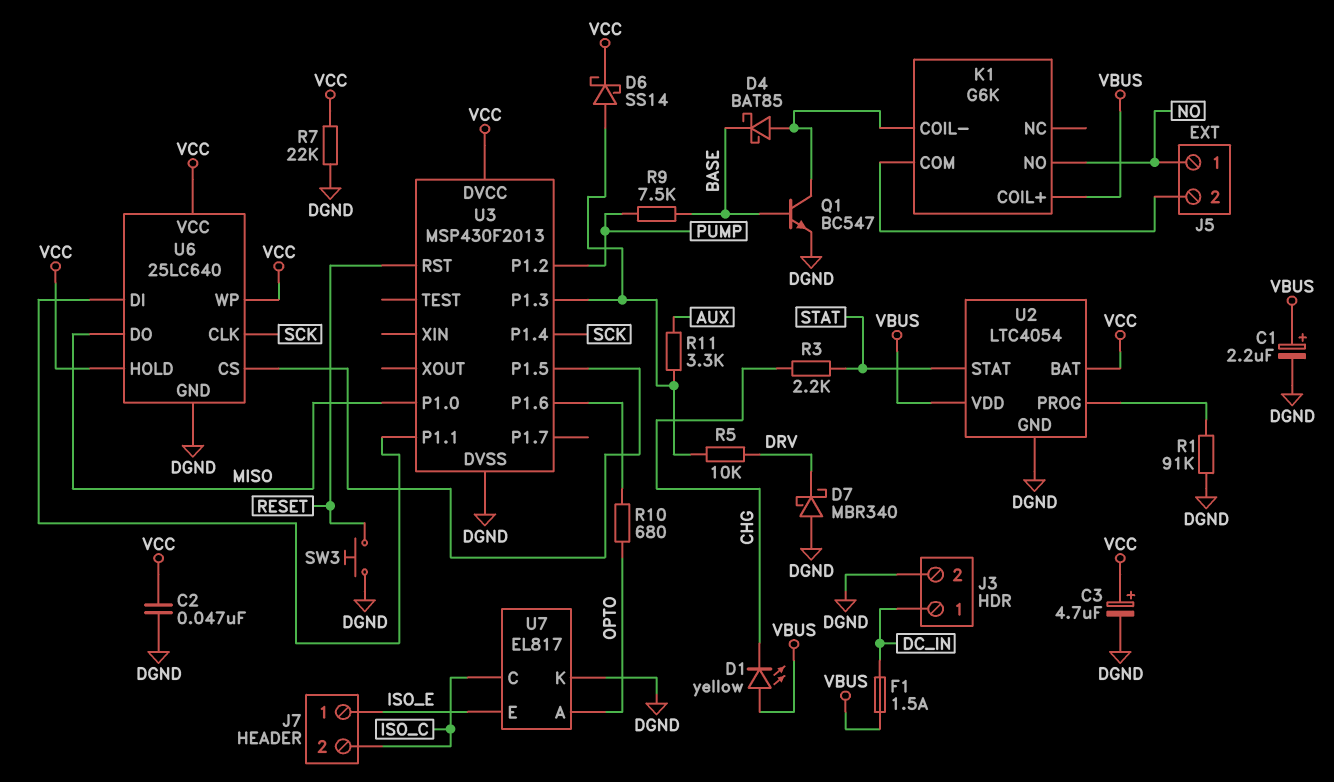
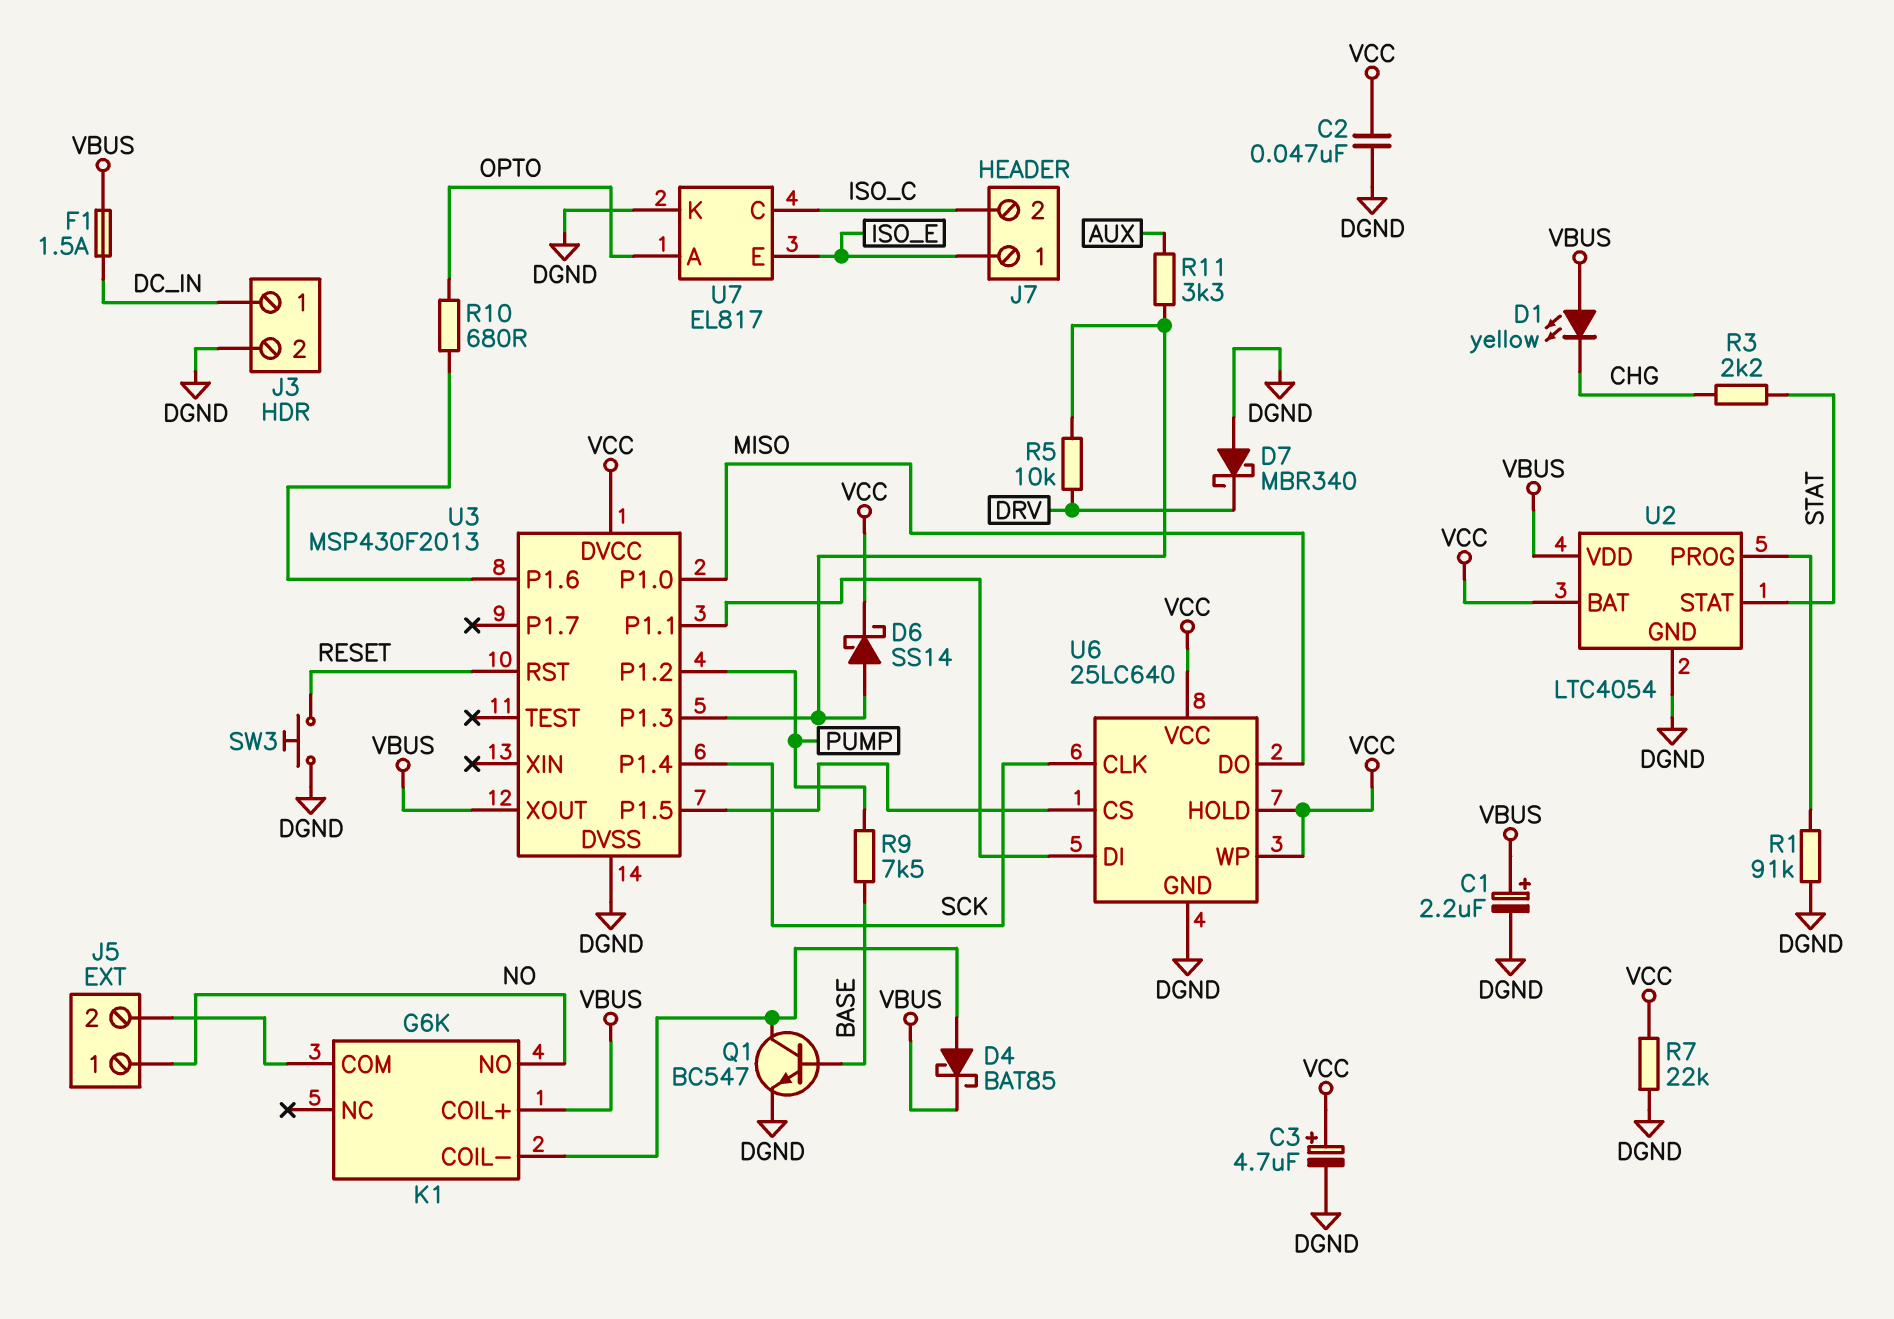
D4: schottky BAT85 (A K1/COIL-, K BASE) -> schottky BAT85 (A K1/COIL-, K VBUS)
U3 pin XOUT: none -> VBUS

